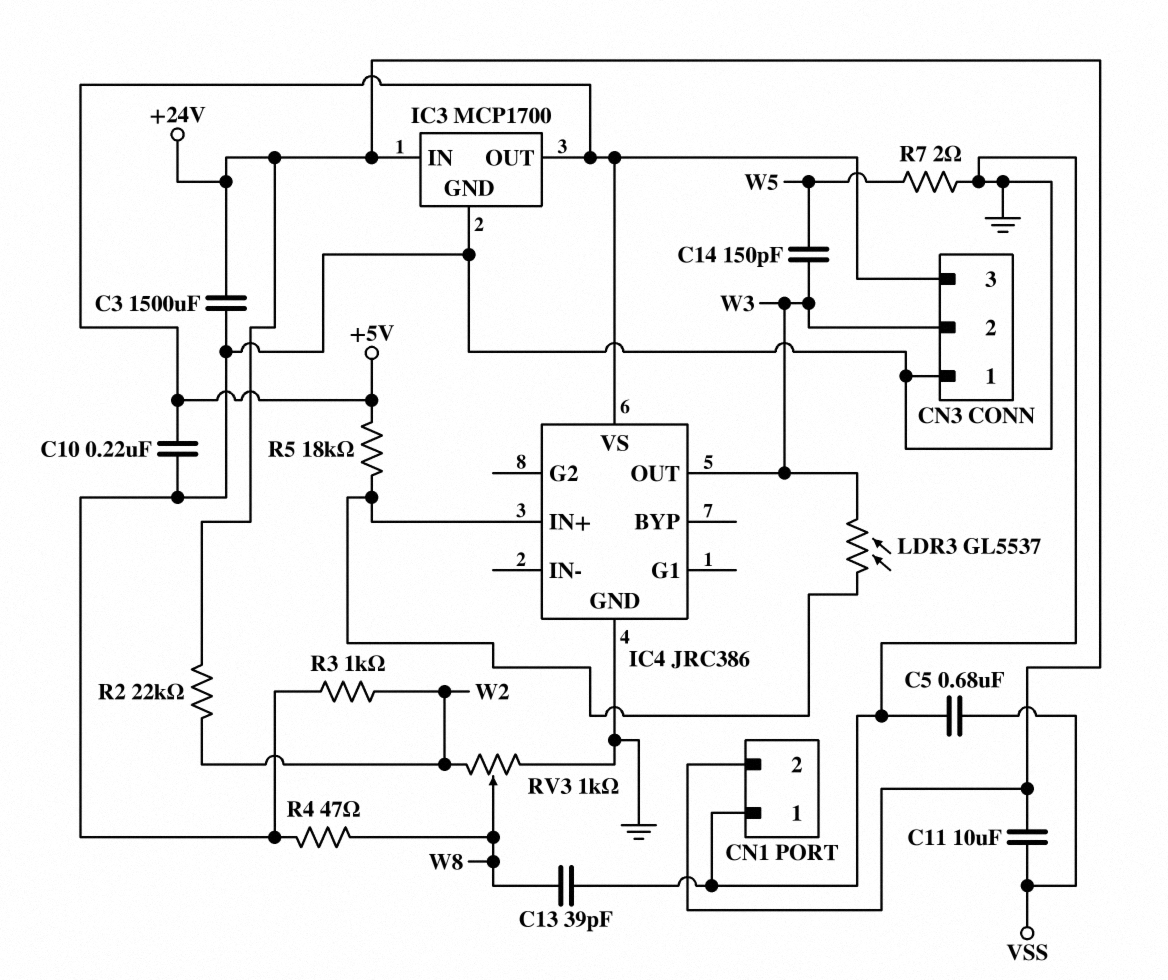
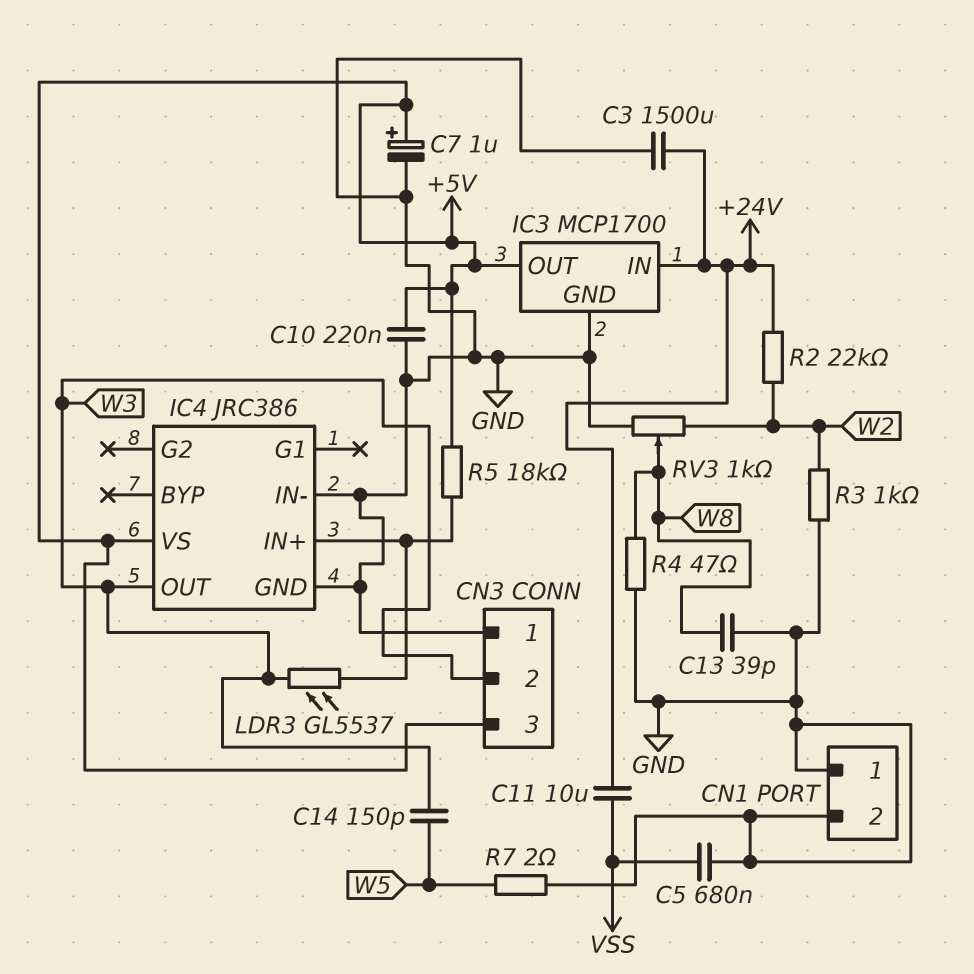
C7: none -> 1uF (plus +5V, minus GND)
CN1 pin 2: +24V -> GND
IC4 pin IN-: none -> GND

